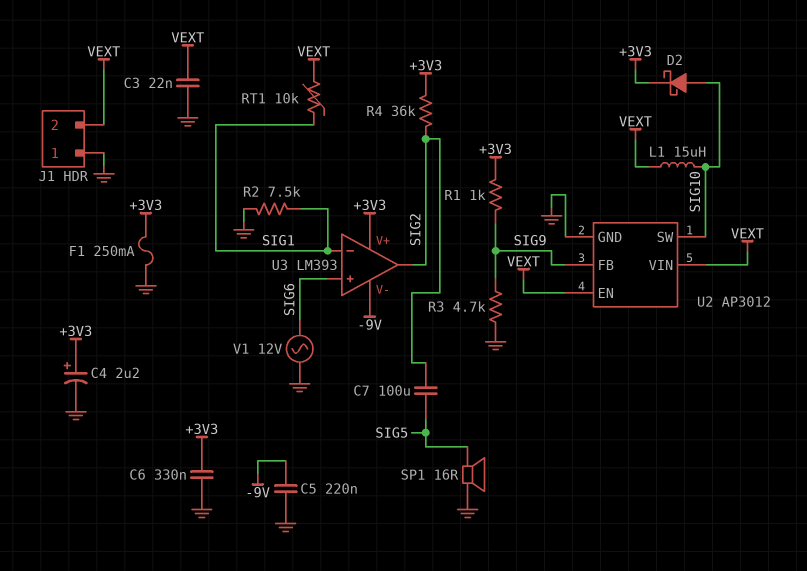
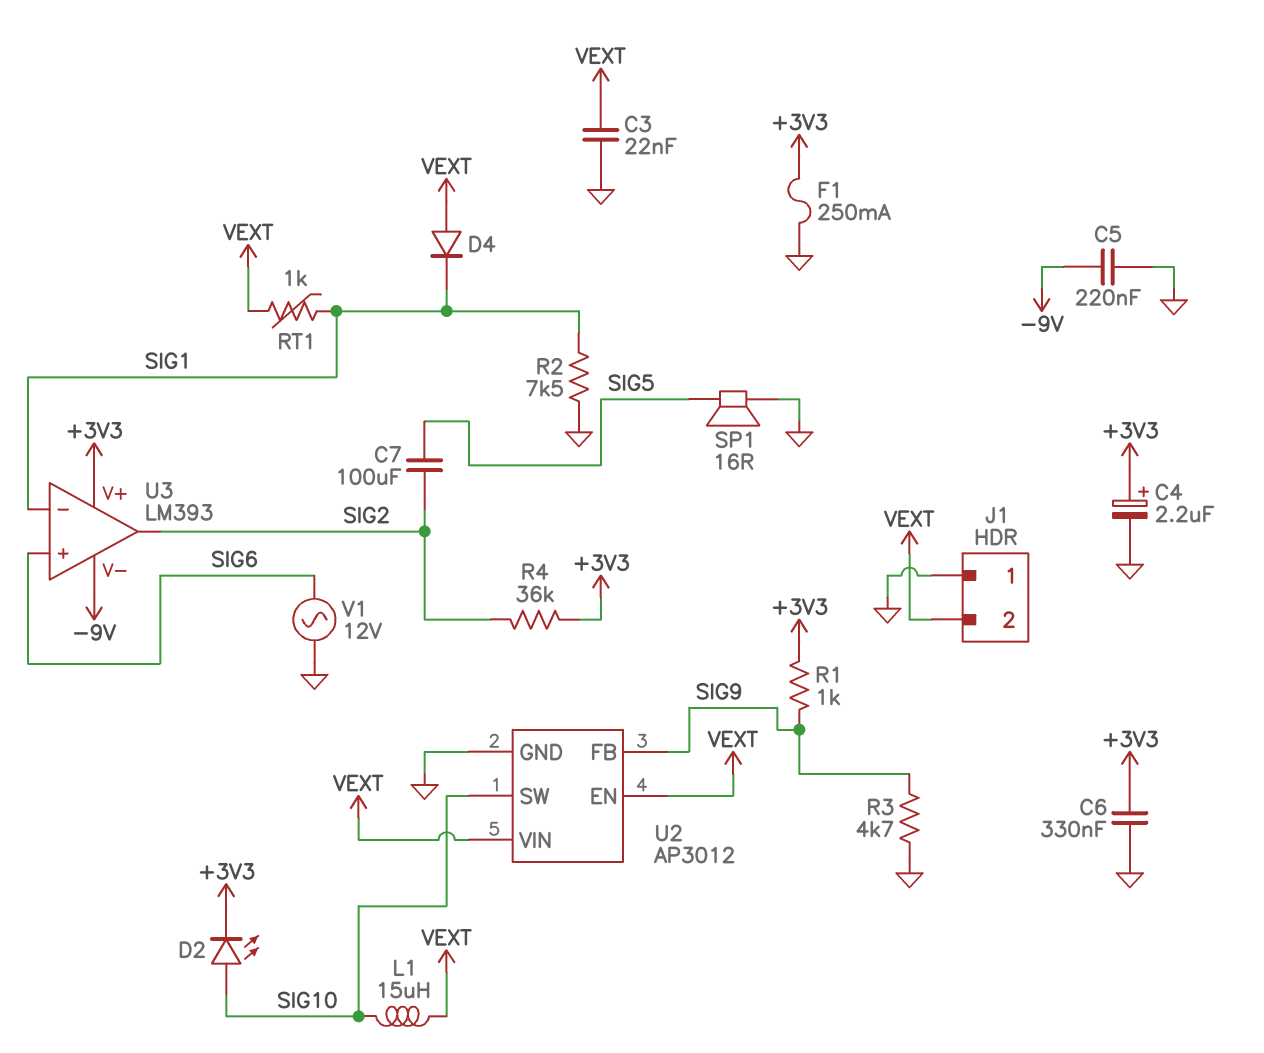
D2: schottky (A SIG10, K +3V3) -> LED (A SIG10, K +3V3)
D4: none -> diode (A VEXT, K SIG1)
RT1: 10k (SIG1, VEXT) -> 1k (SIG1, VEXT)

